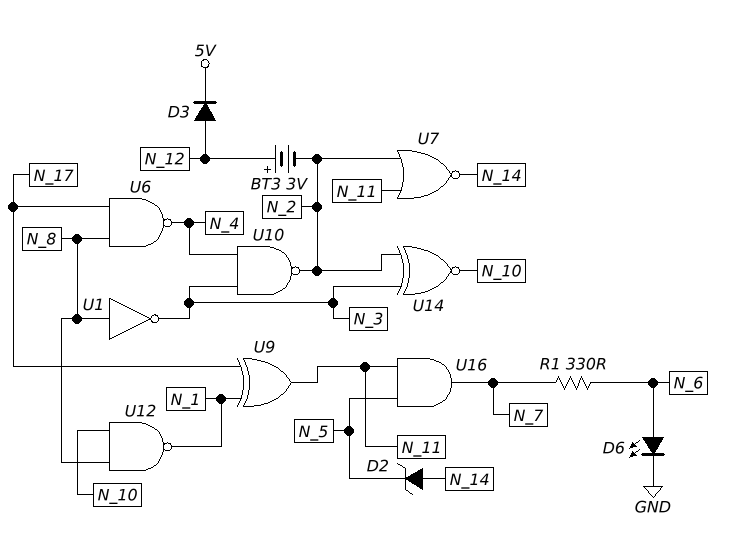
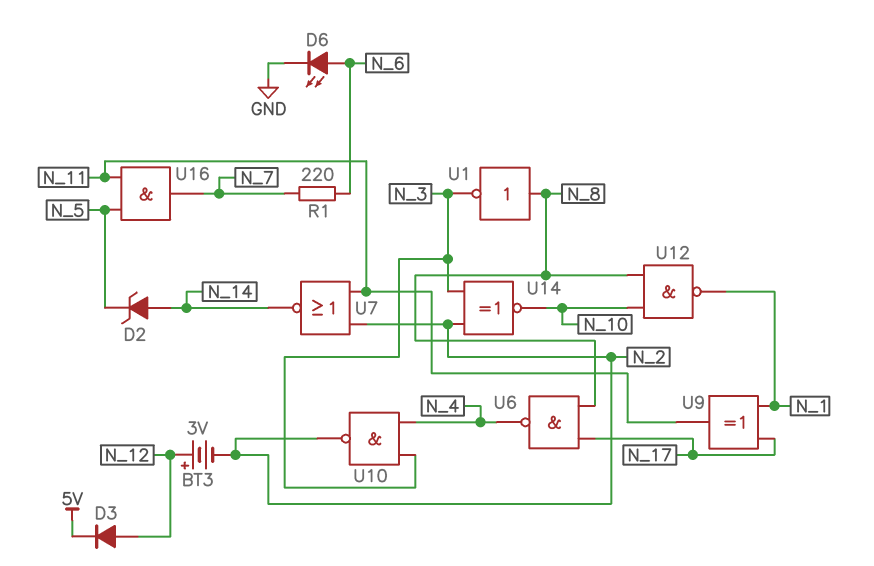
R1: 330 (N_6, N_7) -> 220 (N_6, N_7)

